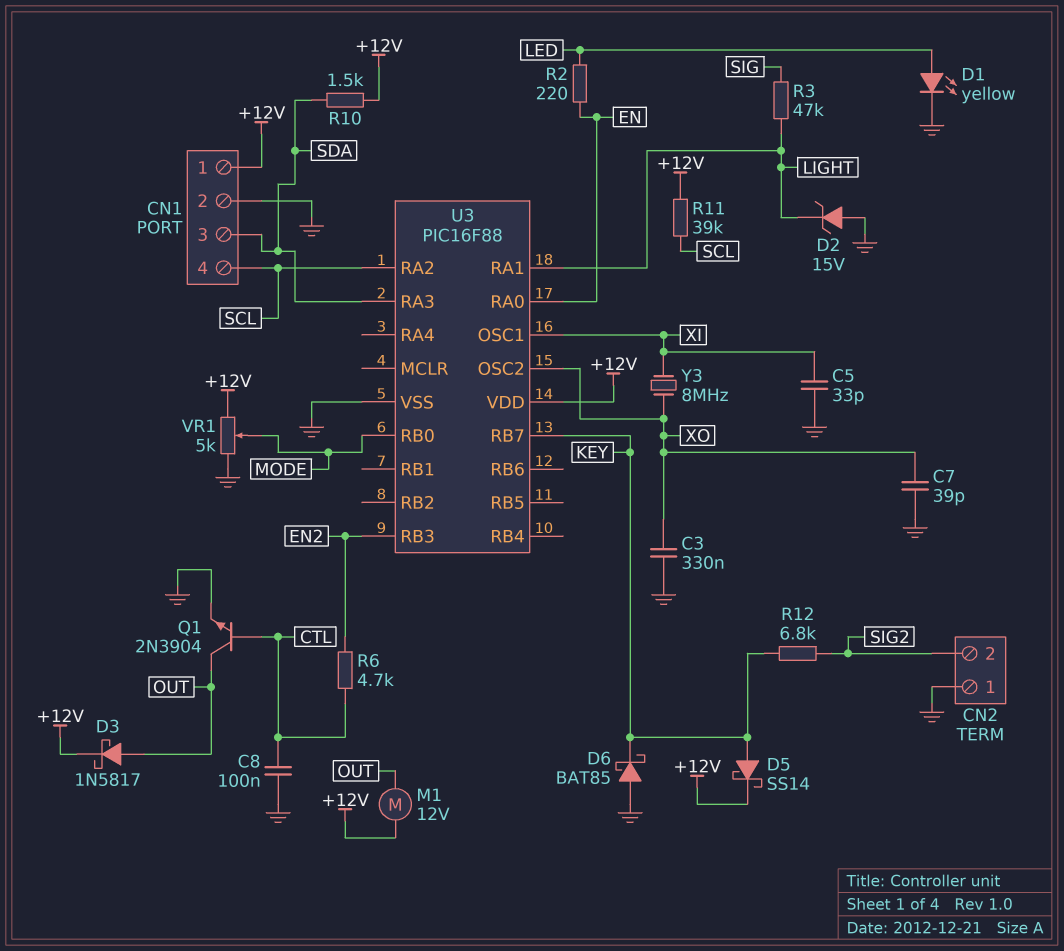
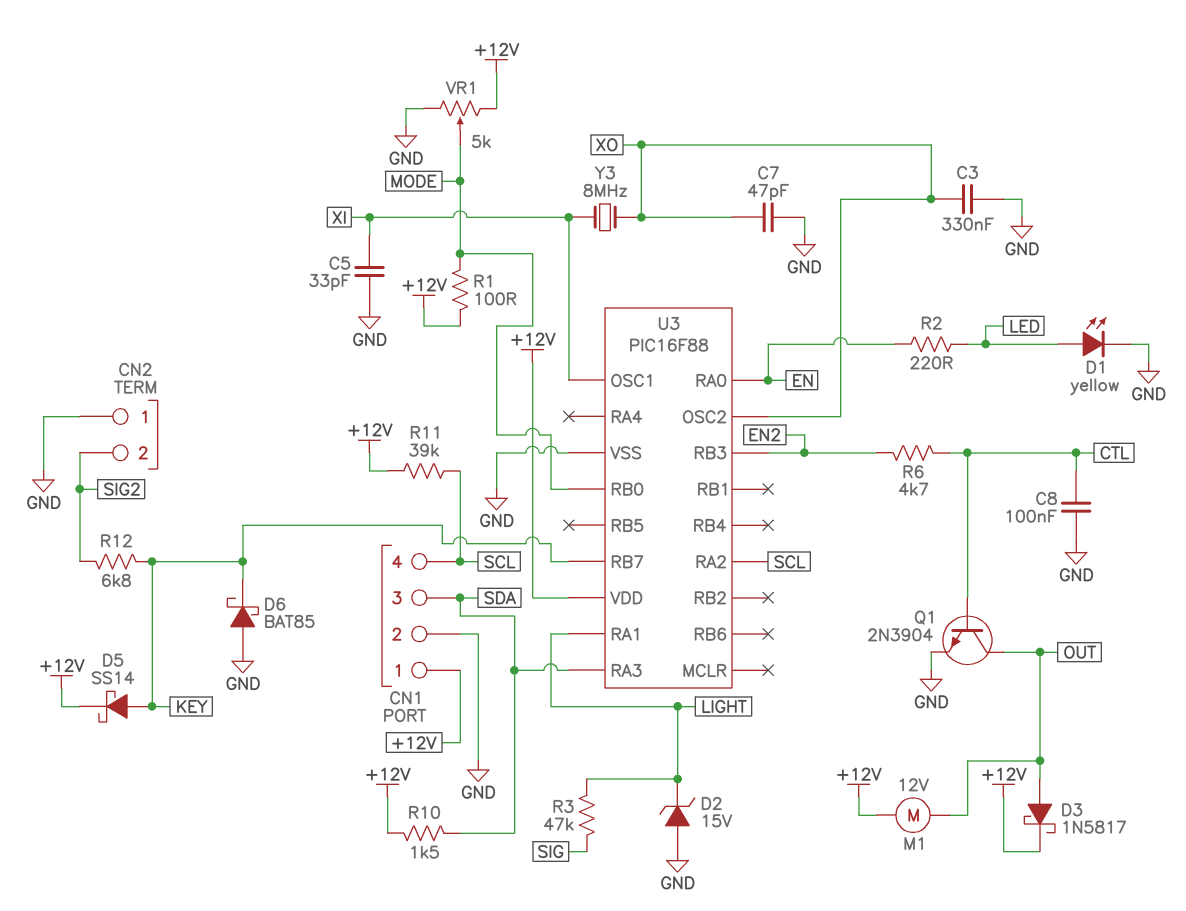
C7: 39pF (GND, XO) -> 47pF (GND, XO)
R1: none -> 100 (+12V, MODE)

